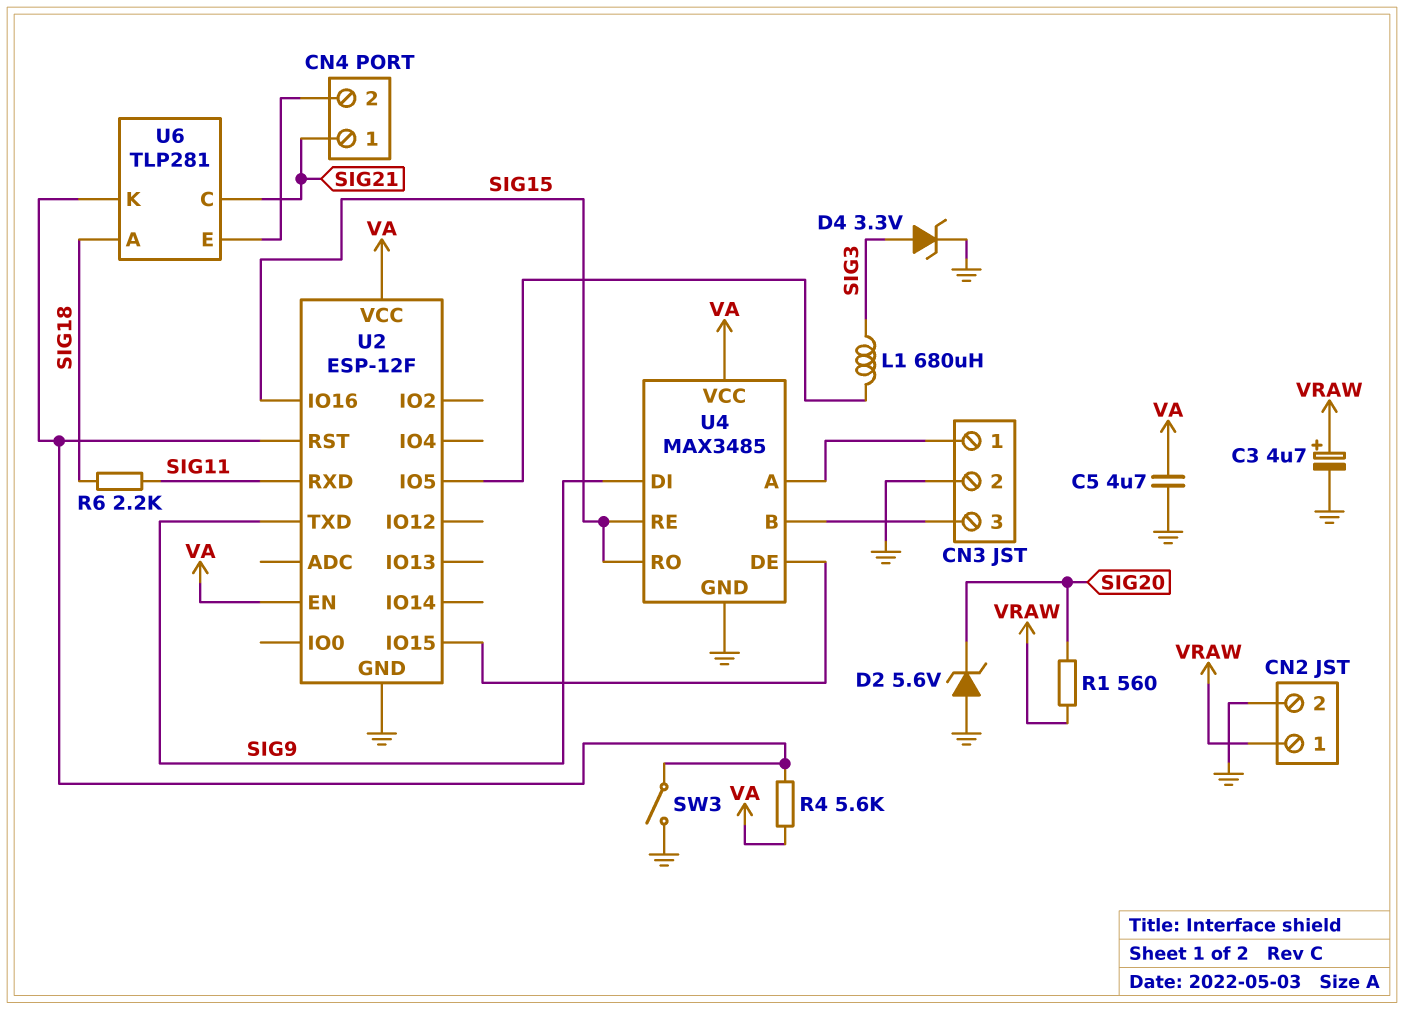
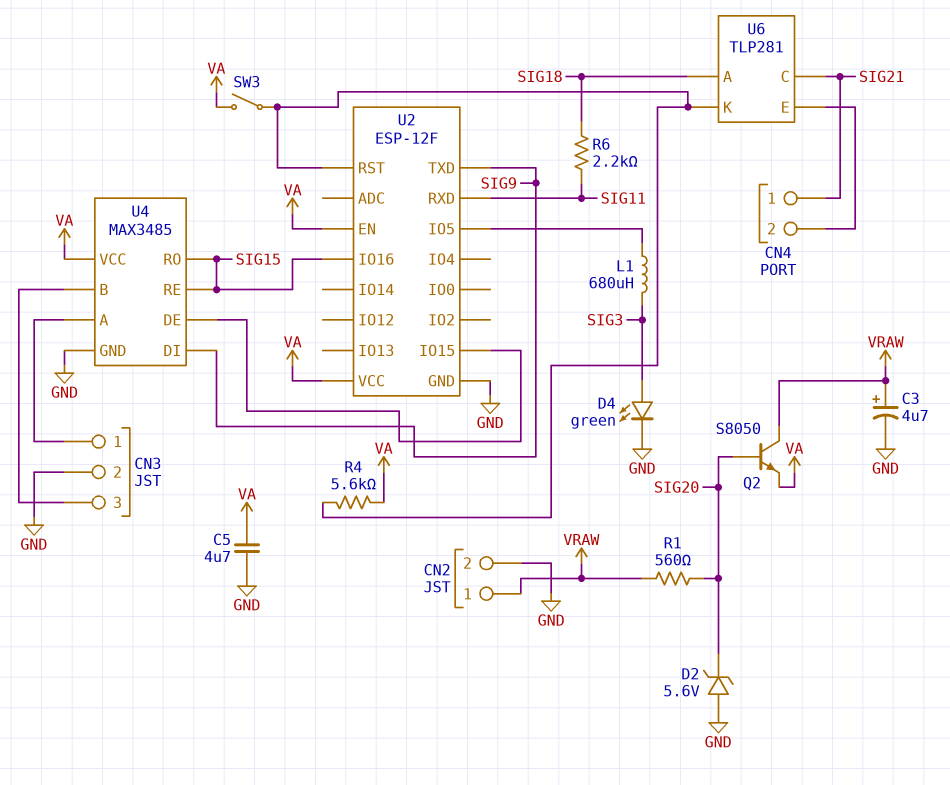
D4: zener 3.3V (A SIG3, K GND) -> LED green (A SIG3, K GND)
Q2: none -> NPN S8050 (B SIG20, C VRAW, E VA)
SW3: switch (GND, U2/RST) -> switch (U2/RST, VA)

